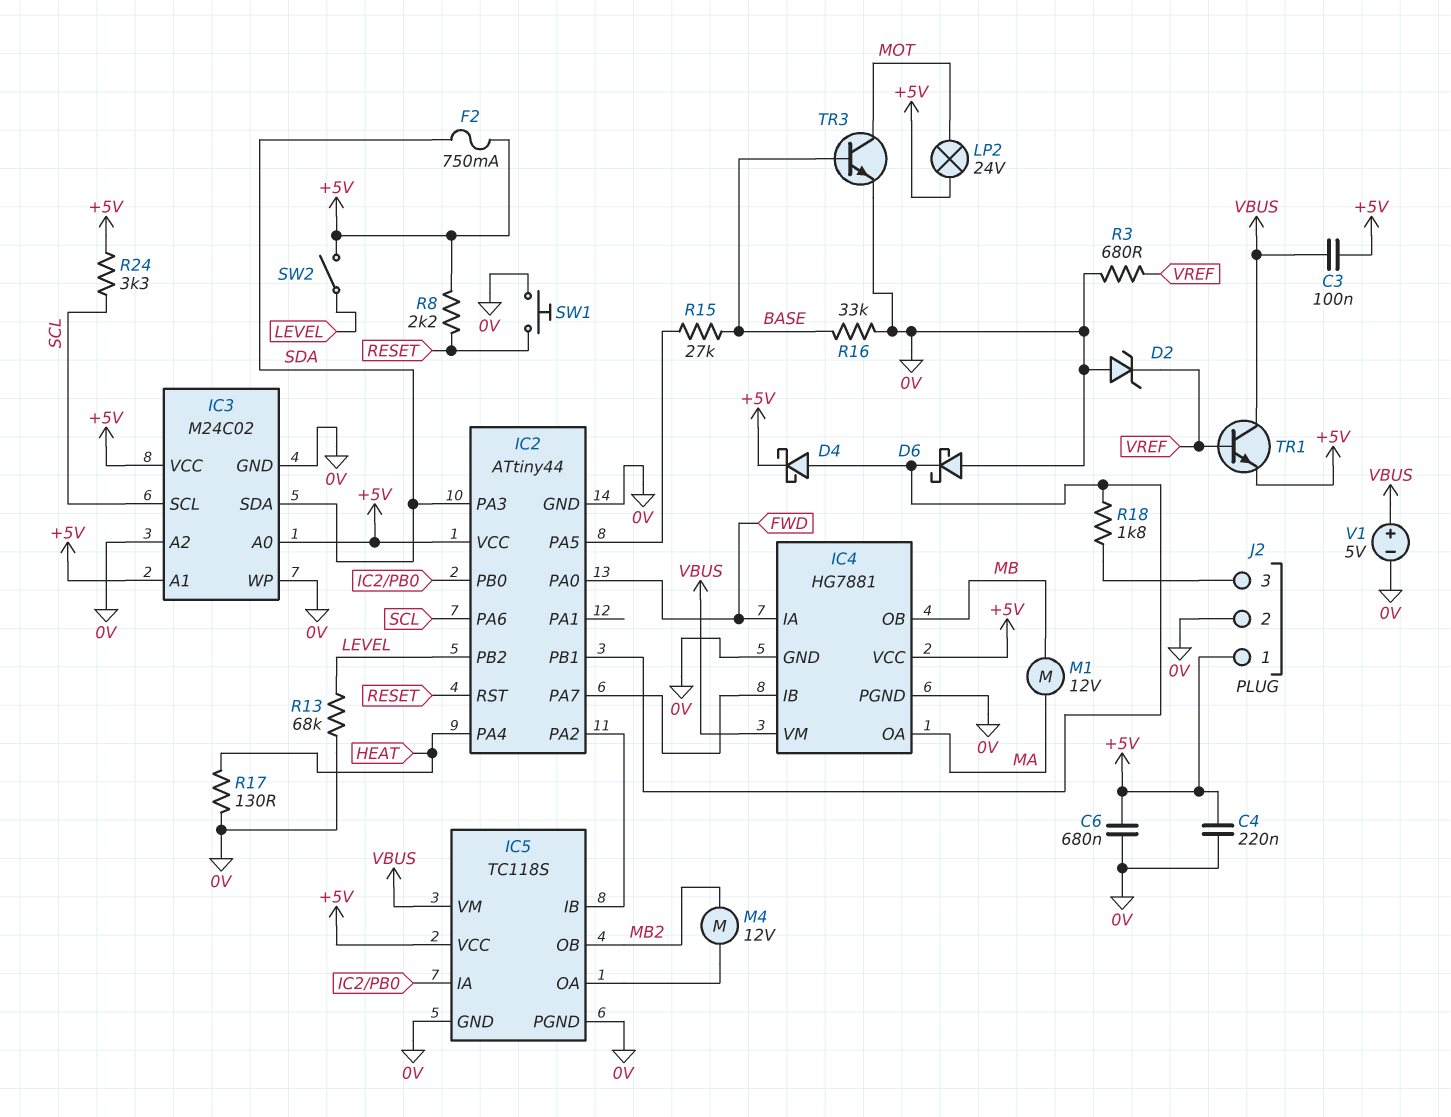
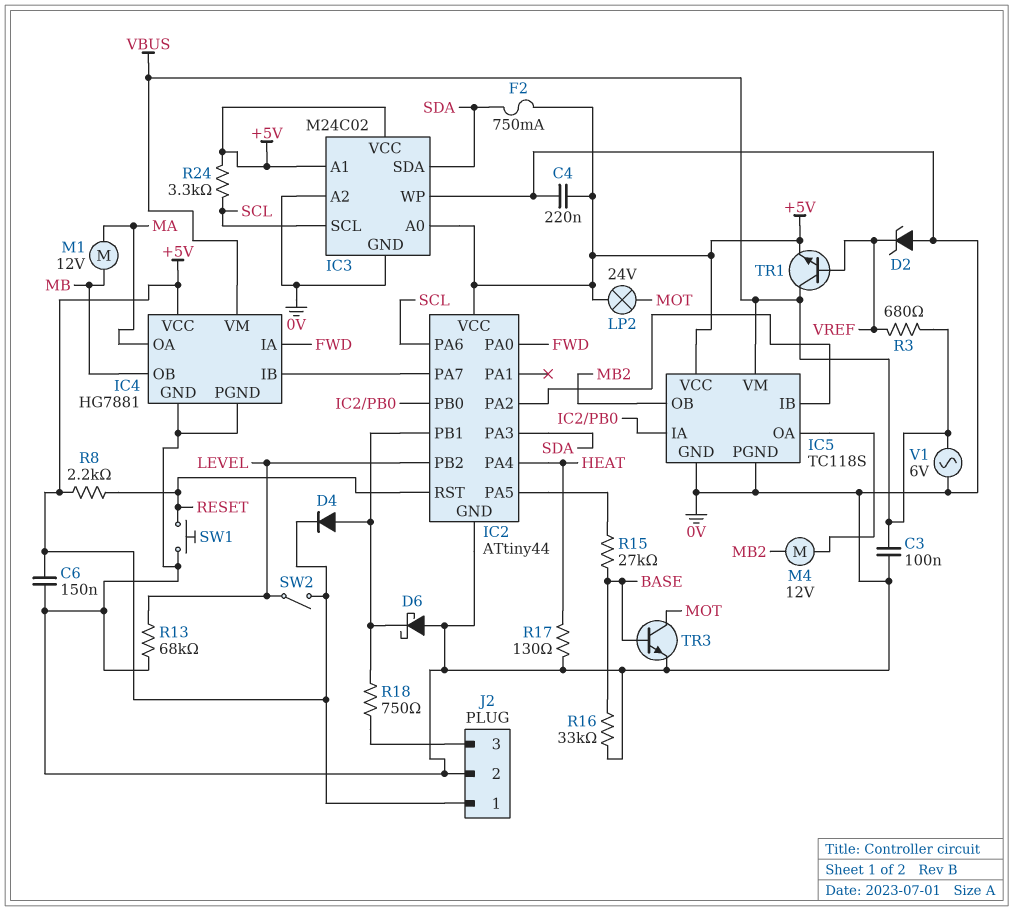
C3: 100nF (+5V, VBUS) -> 100nF (0V, VBUS)
C6: 680nF (+5V, 0V) -> 150nF (+5V, 0V)
D4: schottky (A IC2/PB1, K +5V) -> diode (A IC2/PB1, K +5V)
R3: 680 (0V, VREF) -> 680 (VBUS, VREF)
R18: 1.8k (IC2/PB1, J2/3) -> 750 (IC2/PB1, J2/3)
V1: 5V (plus VBUS, minus 0V) -> AC 6V (0V, VBUS)

